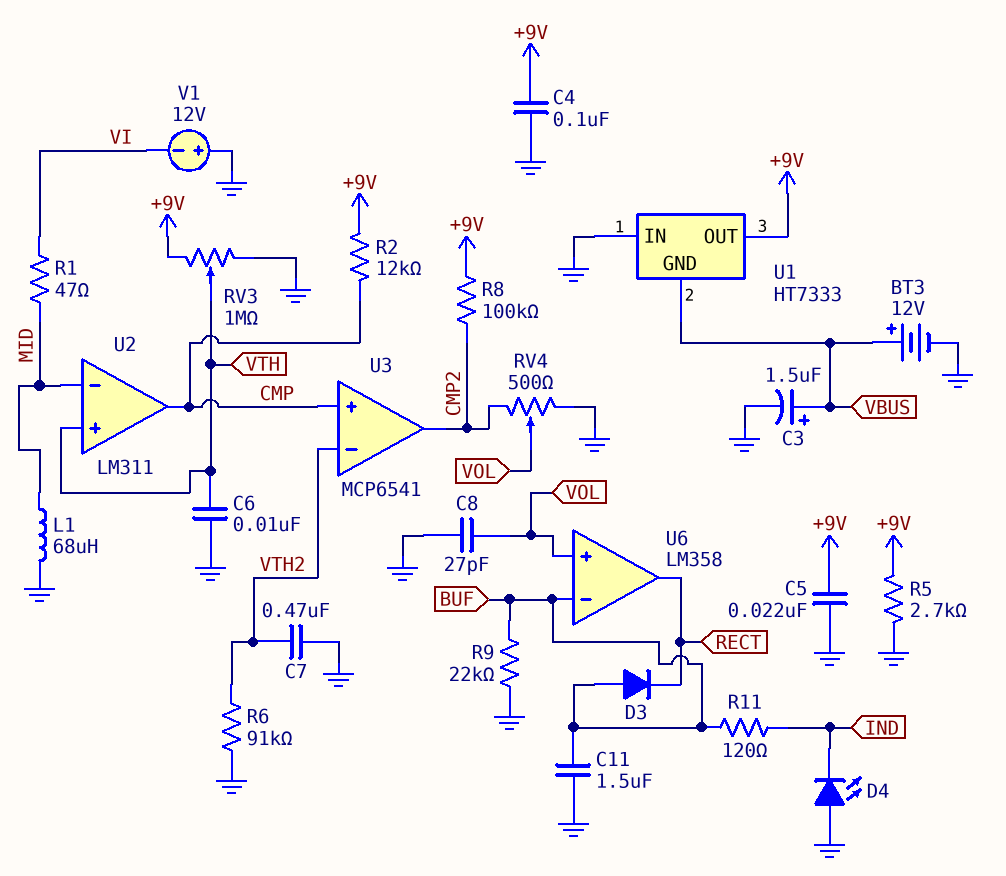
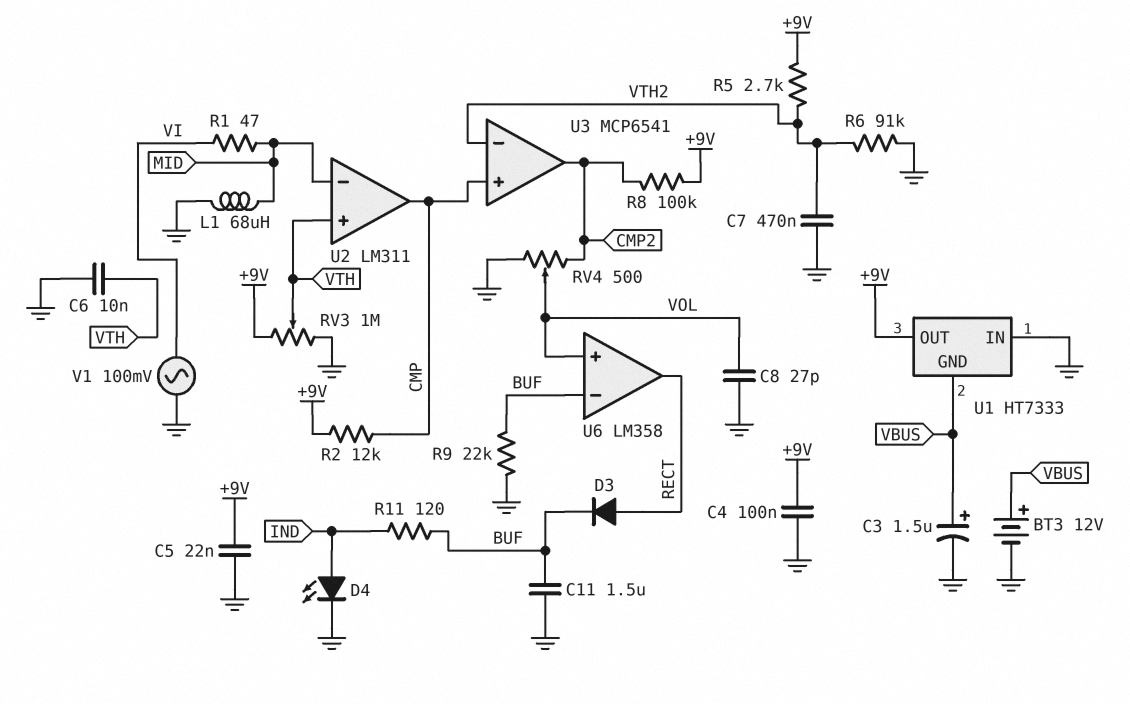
D3: diode (A BUF, K RECT) -> diode (A RECT, K BUF)
D4: LED (A GND, K IND) -> LED (A IND, K GND)
R5: 2.7k (+9V, GND) -> 2.7k (+9V, VTH2)
V1: 12V (plus GND, minus VI) -> AC 100mV (GND, VI)

